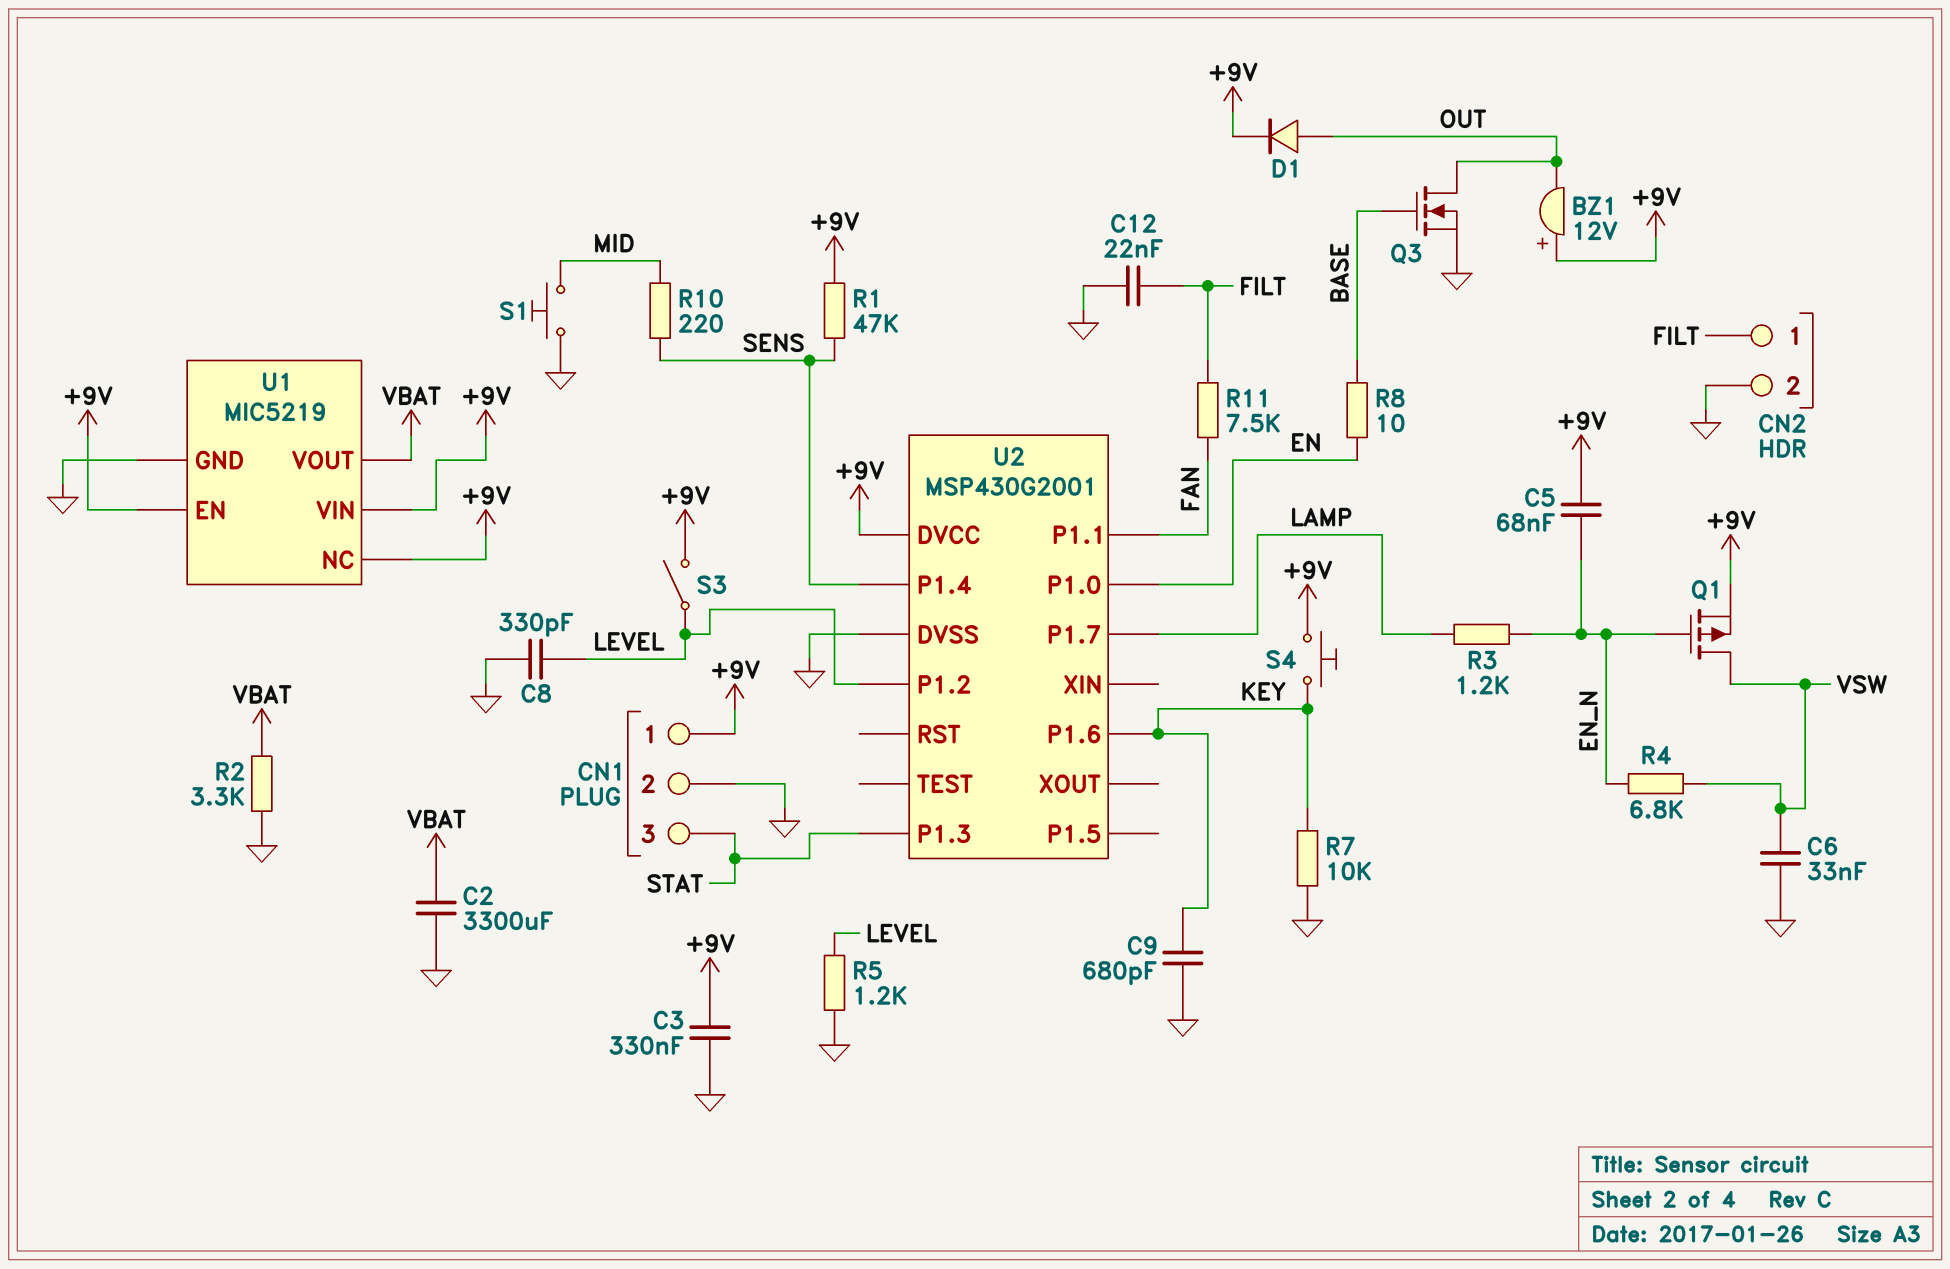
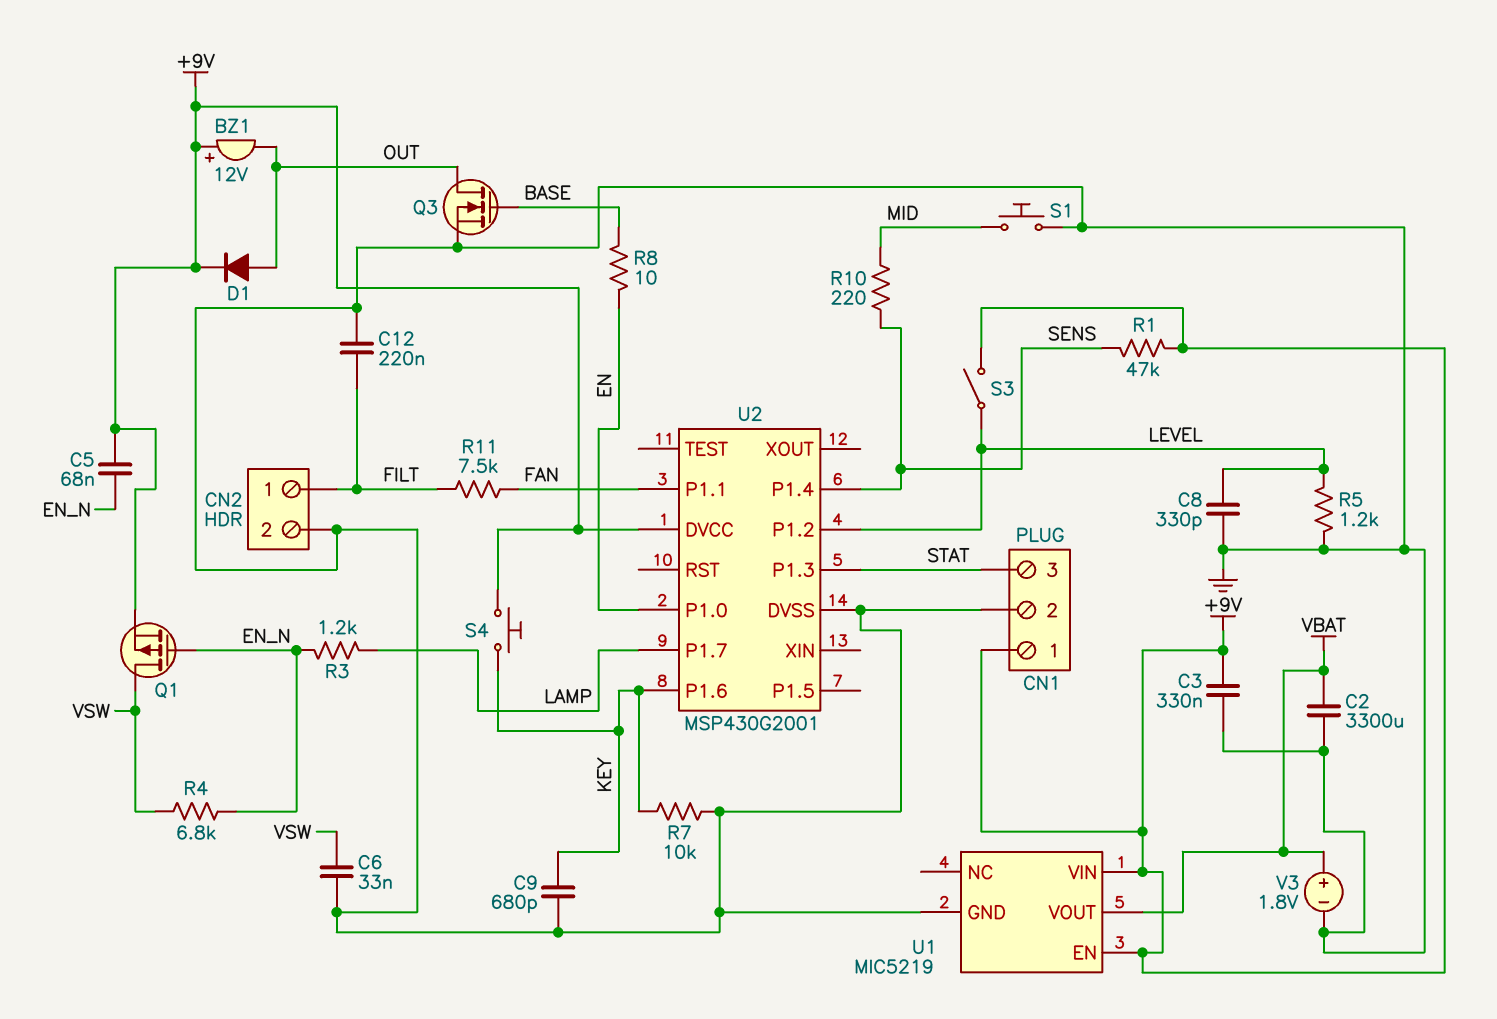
C12: 22nF (FILT, GND) -> 220nF (FILT, GND)
R2: 3.3k (GND, VBAT) -> none
U1 pin NC: +9V -> none
V3: none -> 1.8V (plus VBAT, minus GND)

